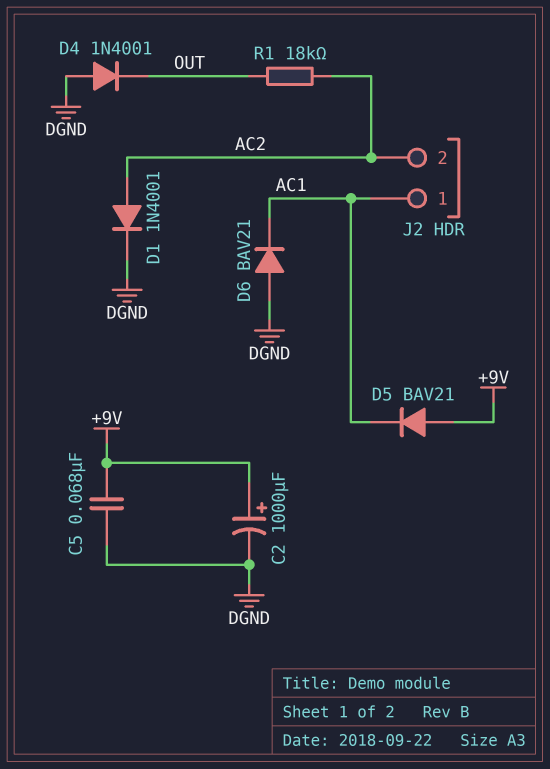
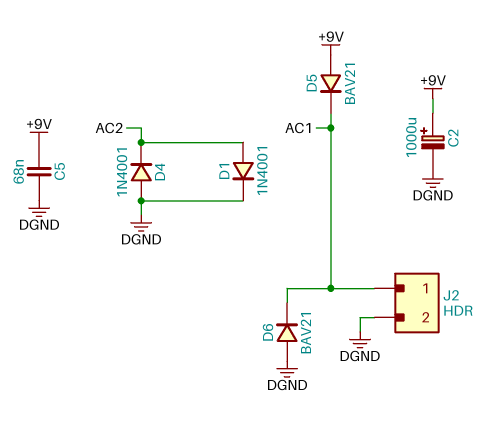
D4: diode 1N4001 (A DGND, K OUT) -> diode 1N4001 (A DGND, K AC2)
J2 pin 2: AC2 -> DGND
R1: 18k (AC2, OUT) -> none

